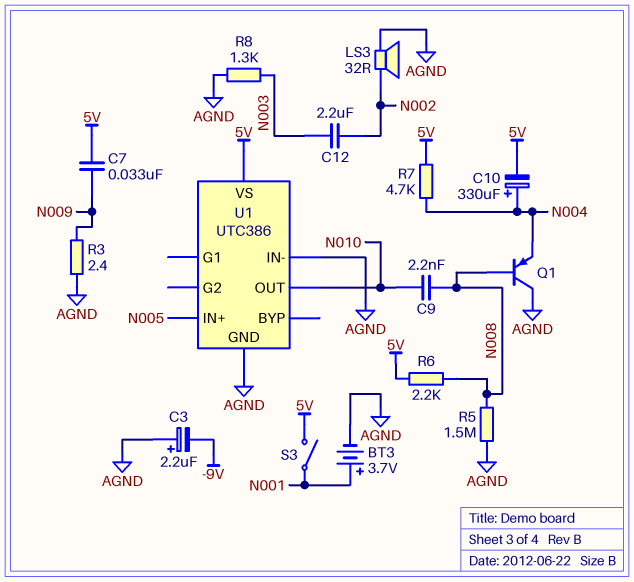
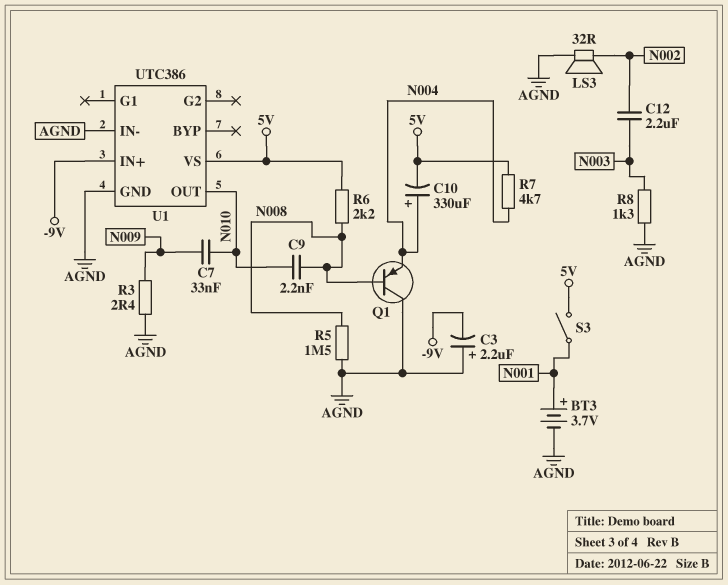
C7: 33nF (5V, N009) -> 33nF (N009, N010)
U1 pin IN+: N005 -> -9V

